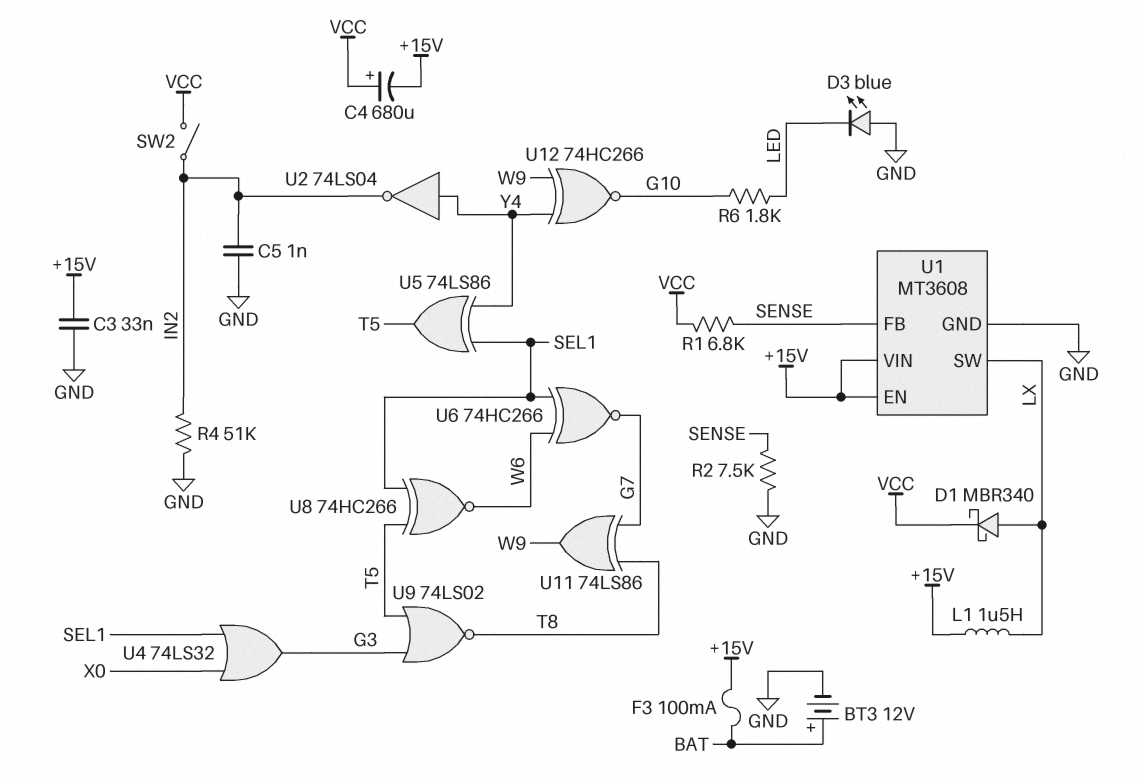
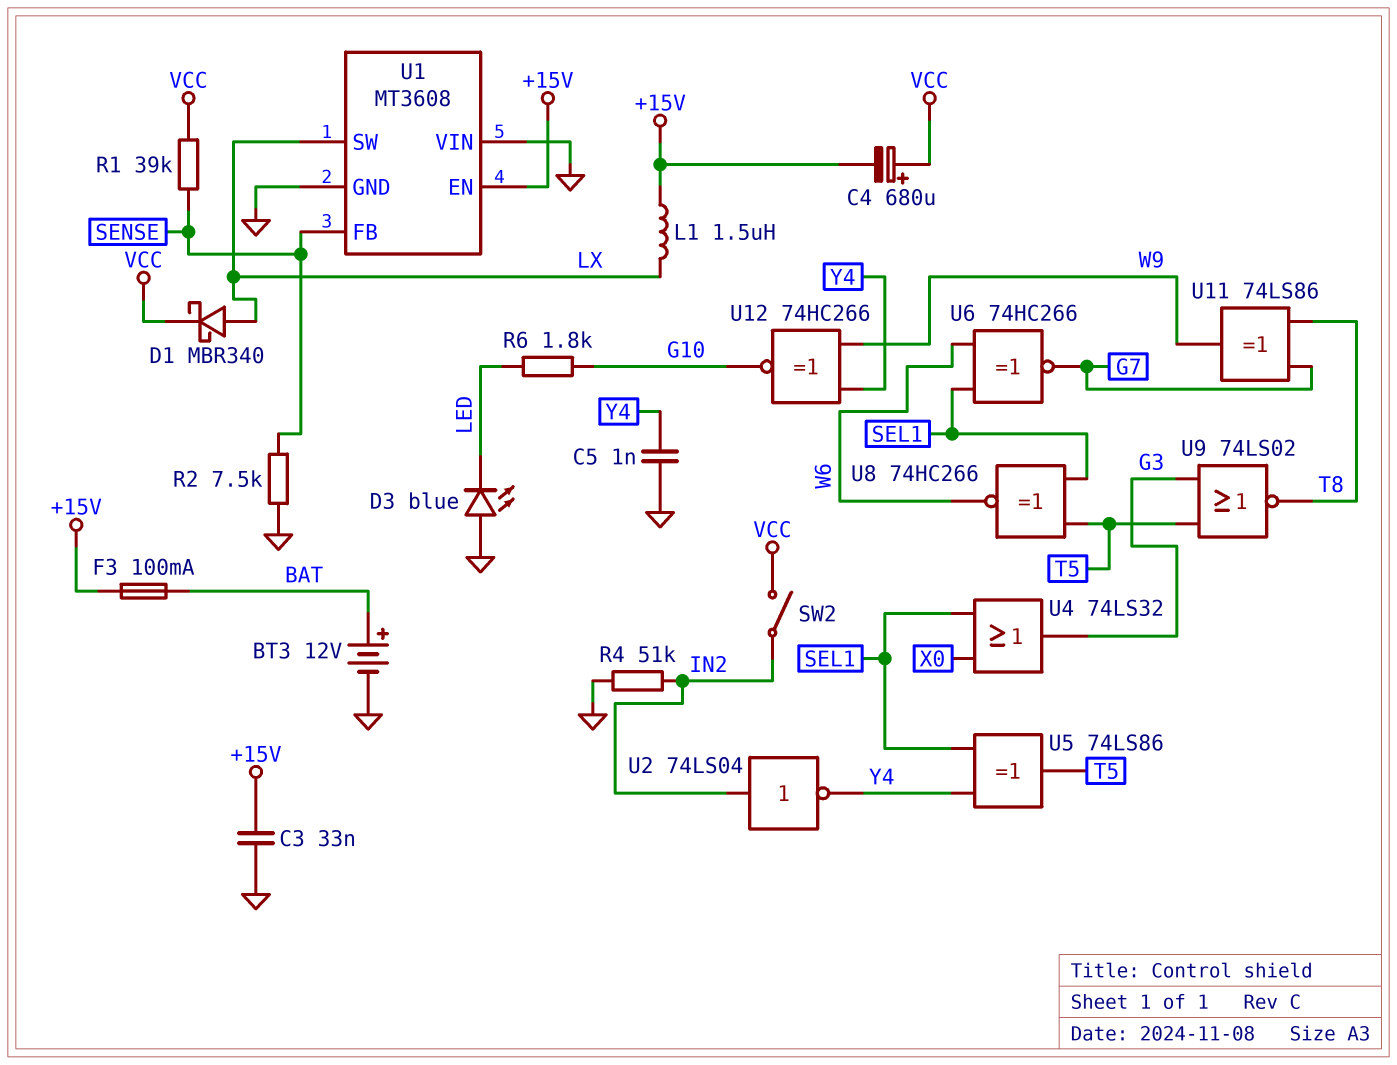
C5: 1nF (GND, IN2) -> 1nF (GND, Y4)
R1: 6.8k (SENSE, VCC) -> 39k (SENSE, VCC)
U1 pin VIN: +15V -> GND
U2: NOT 74LS04 (in Y4, out IN2) -> NOT 74LS04 (in IN2, out Y4)

